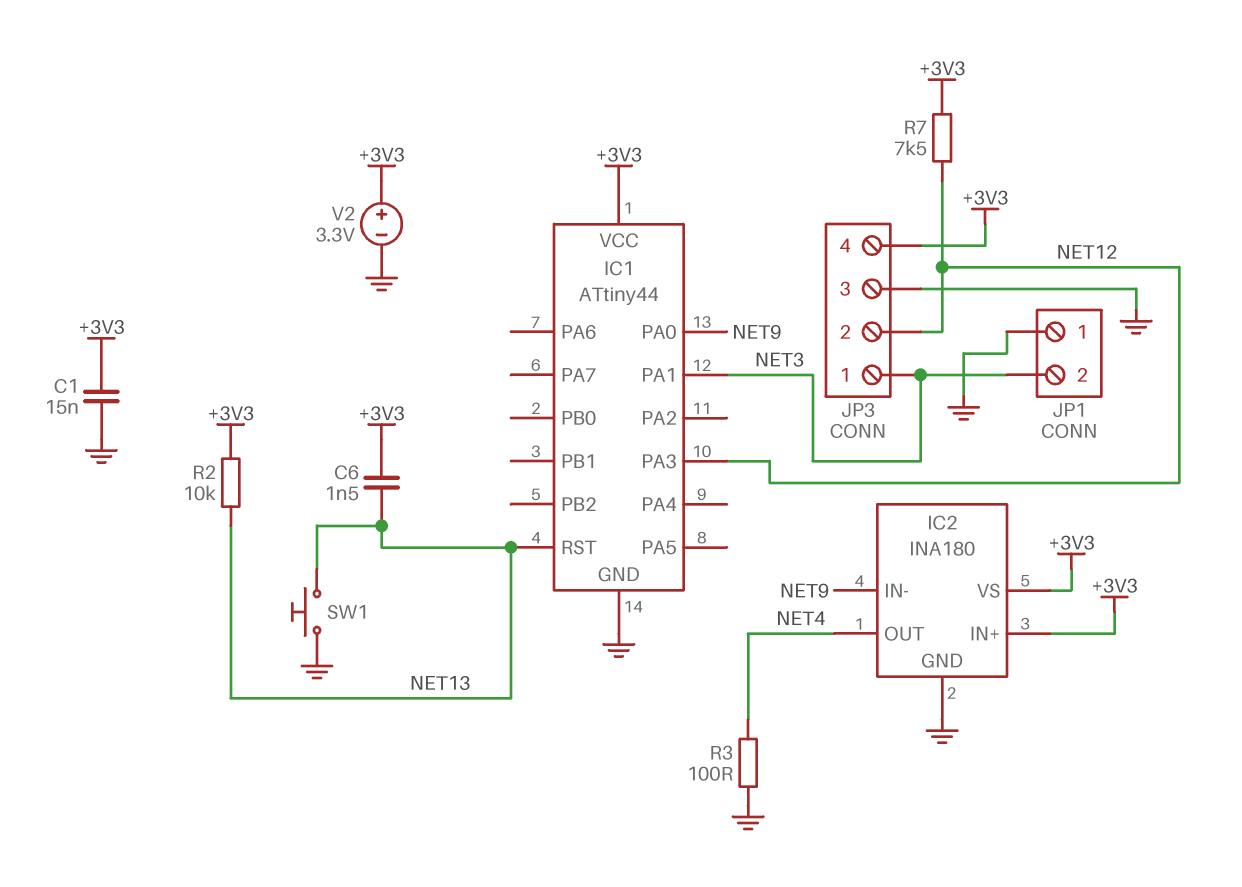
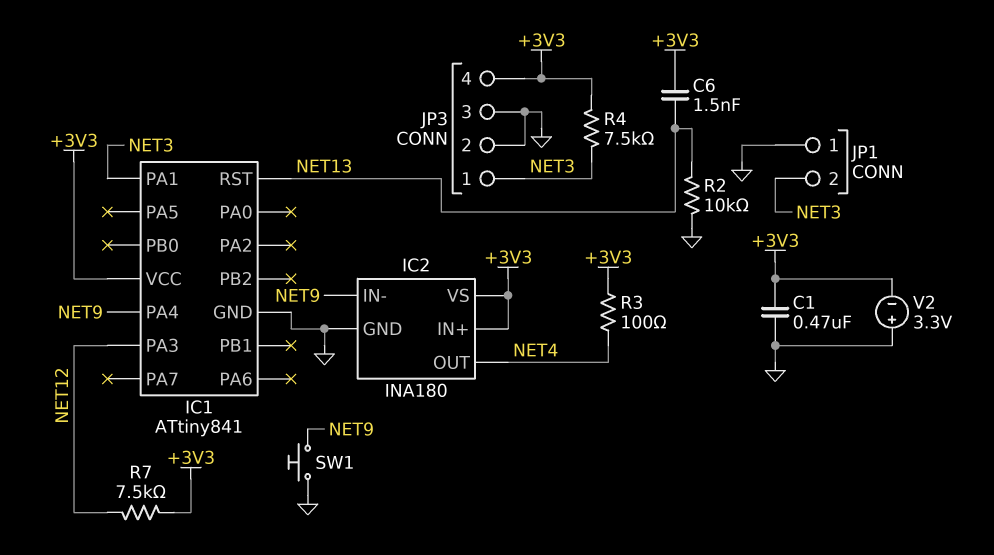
C1: 15nF (+3V3, GND) -> 470nF (+3V3, GND)
IC1: ATtiny44 -> ATtiny841
IC1 pin PA0: NET9 -> none
IC1 pin PA4: none -> NET9
JP3 pin 2: NET12 -> GND
R2: 10k (+3V3, NET13) -> 10k (GND, NET13)
R3: 100 (GND, NET4) -> 100 (+3V3, NET4)
R4: none -> 7.5k (+3V3, NET3)
SW1: button (GND, NET13) -> button (GND, NET9)
V2: 3.3V (plus +3V3, minus GND) -> 3.3V (plus GND, minus +3V3)

